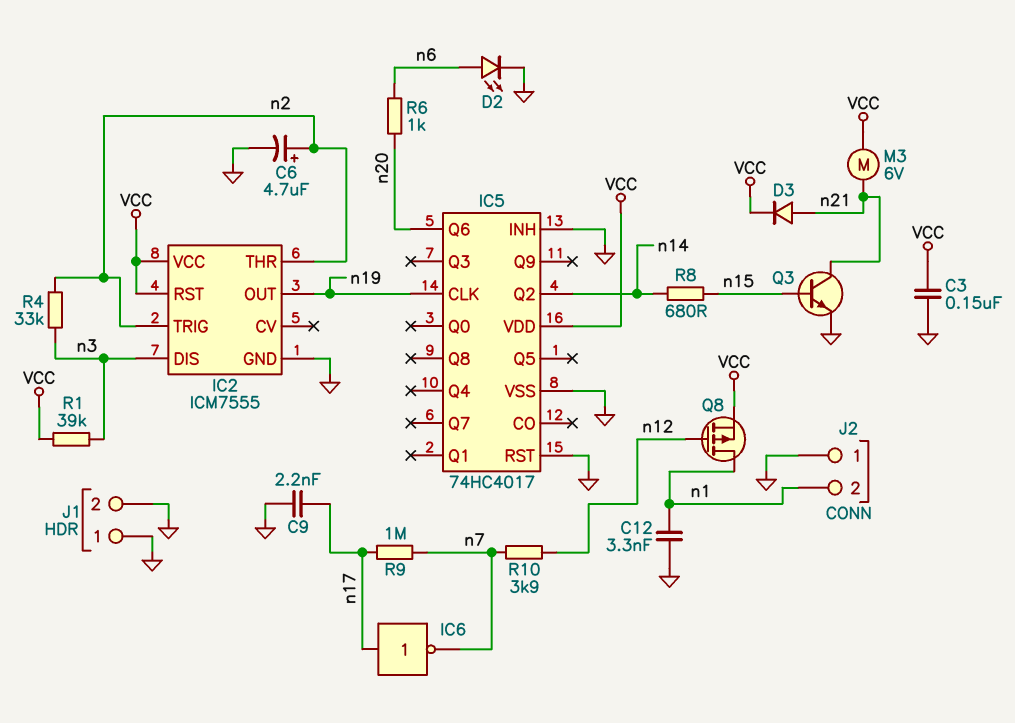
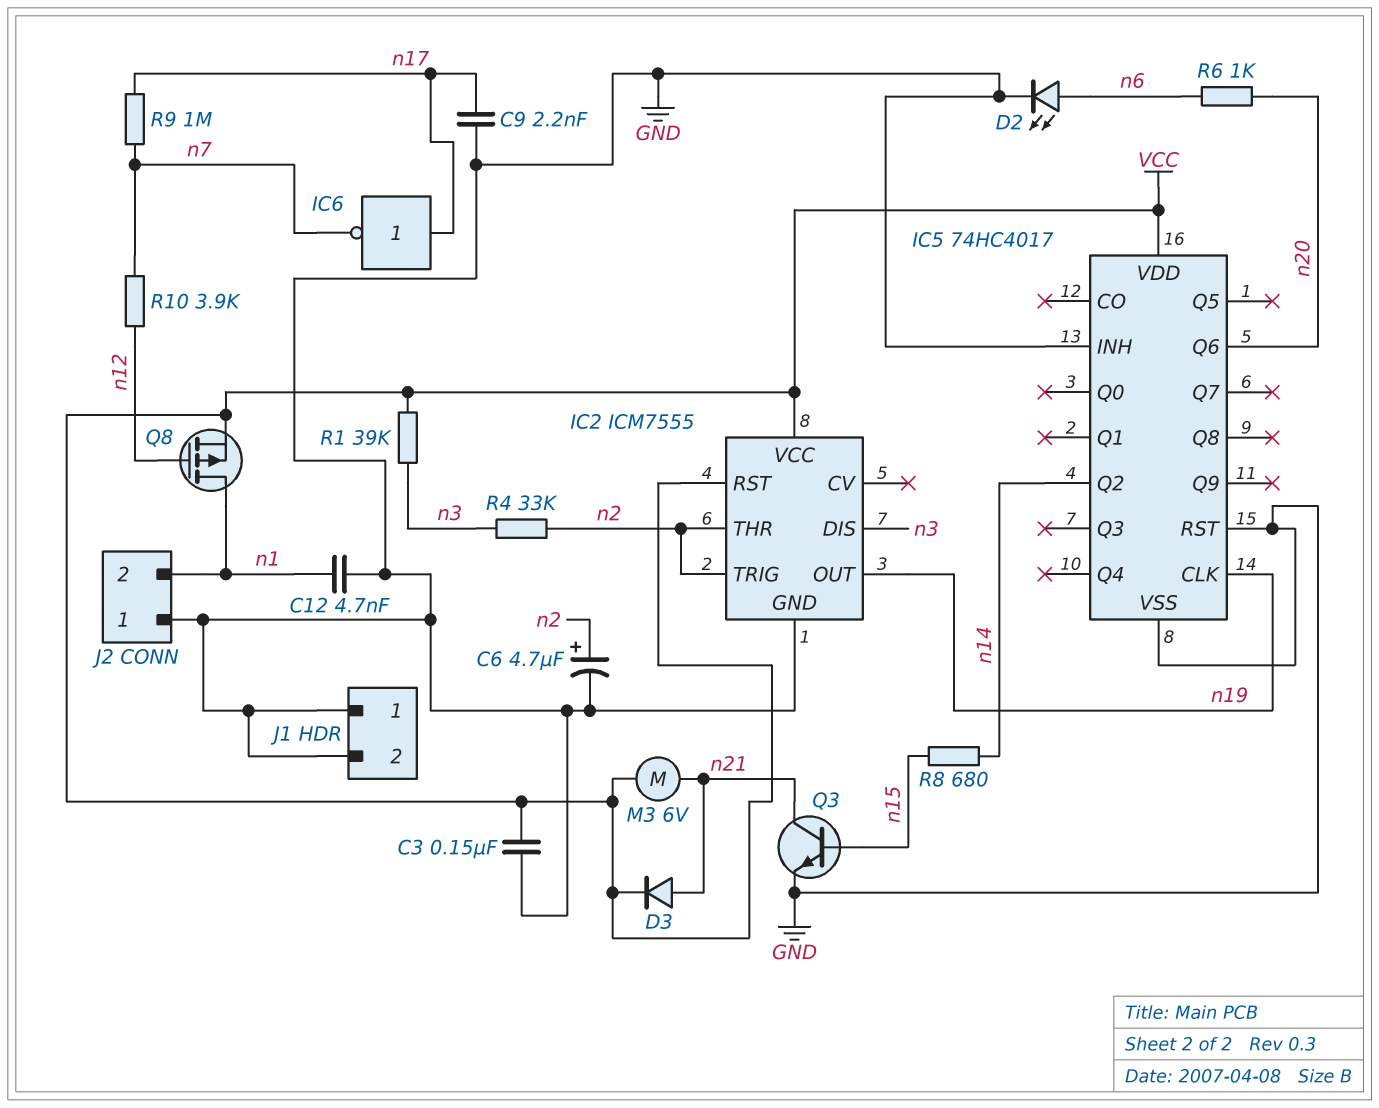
C12: 3.3nF (GND, n1) -> 4.7nF (GND, n1)

